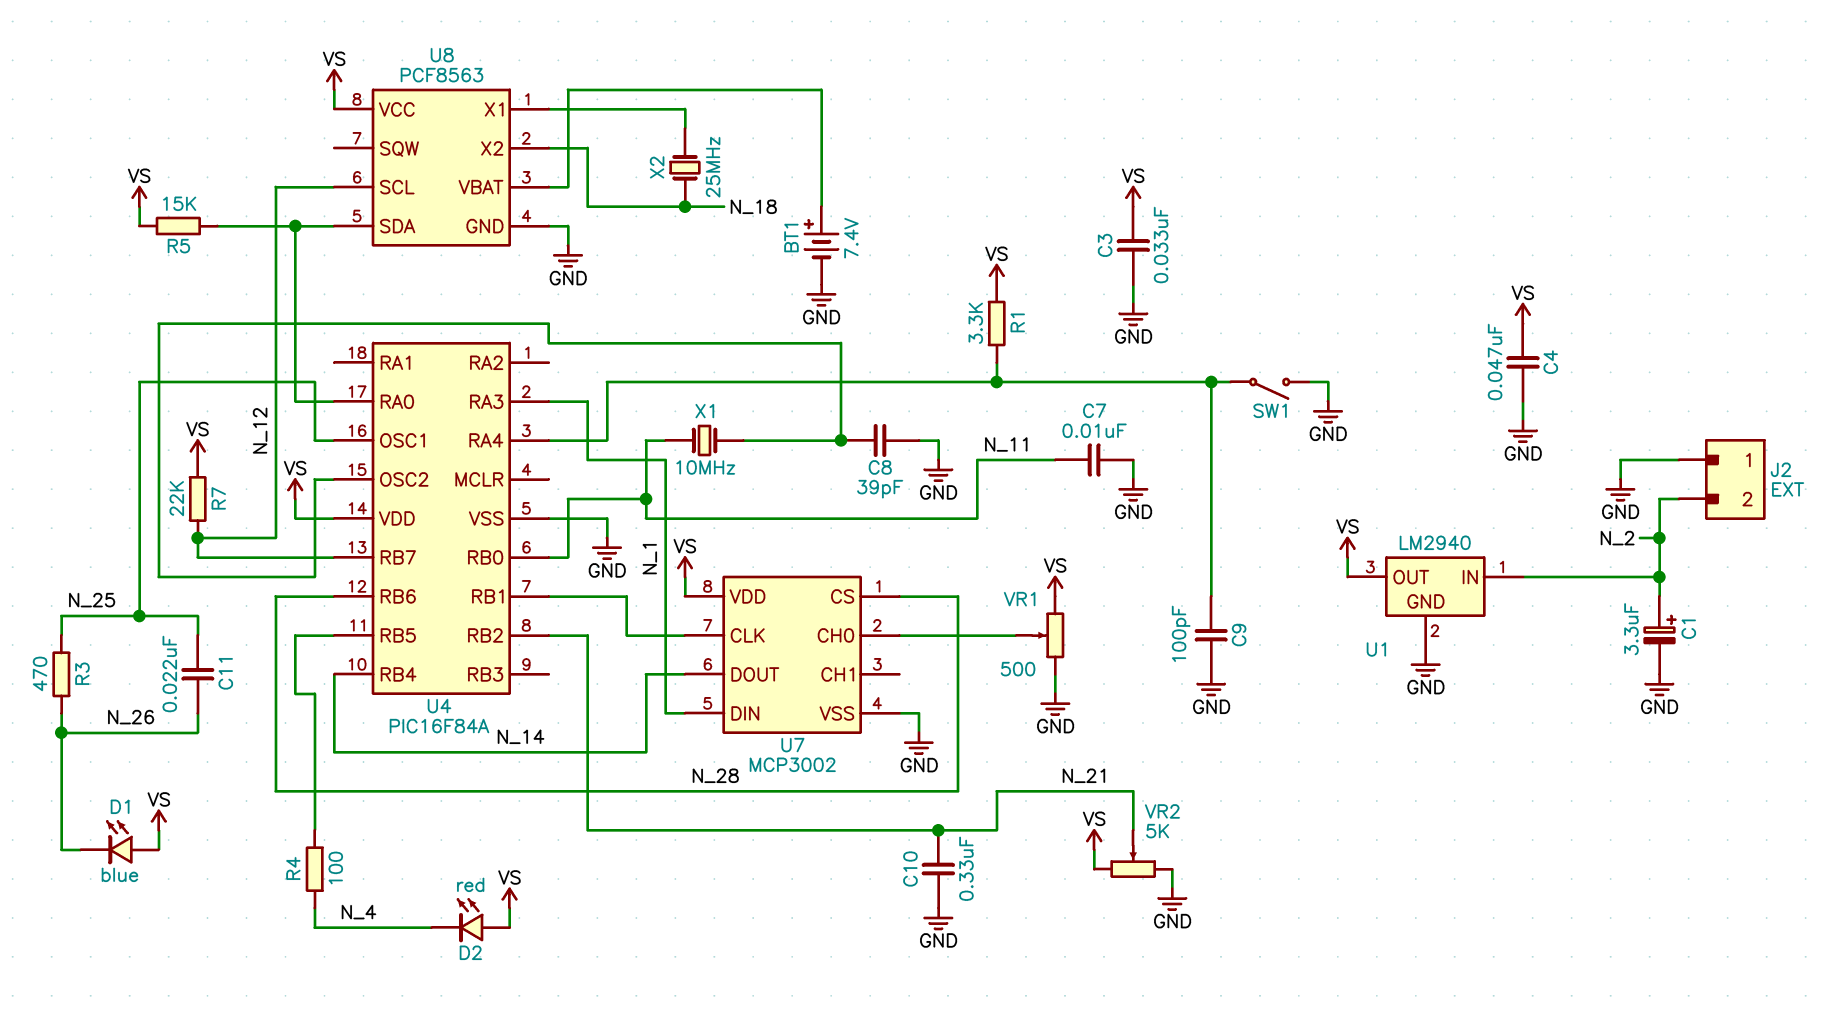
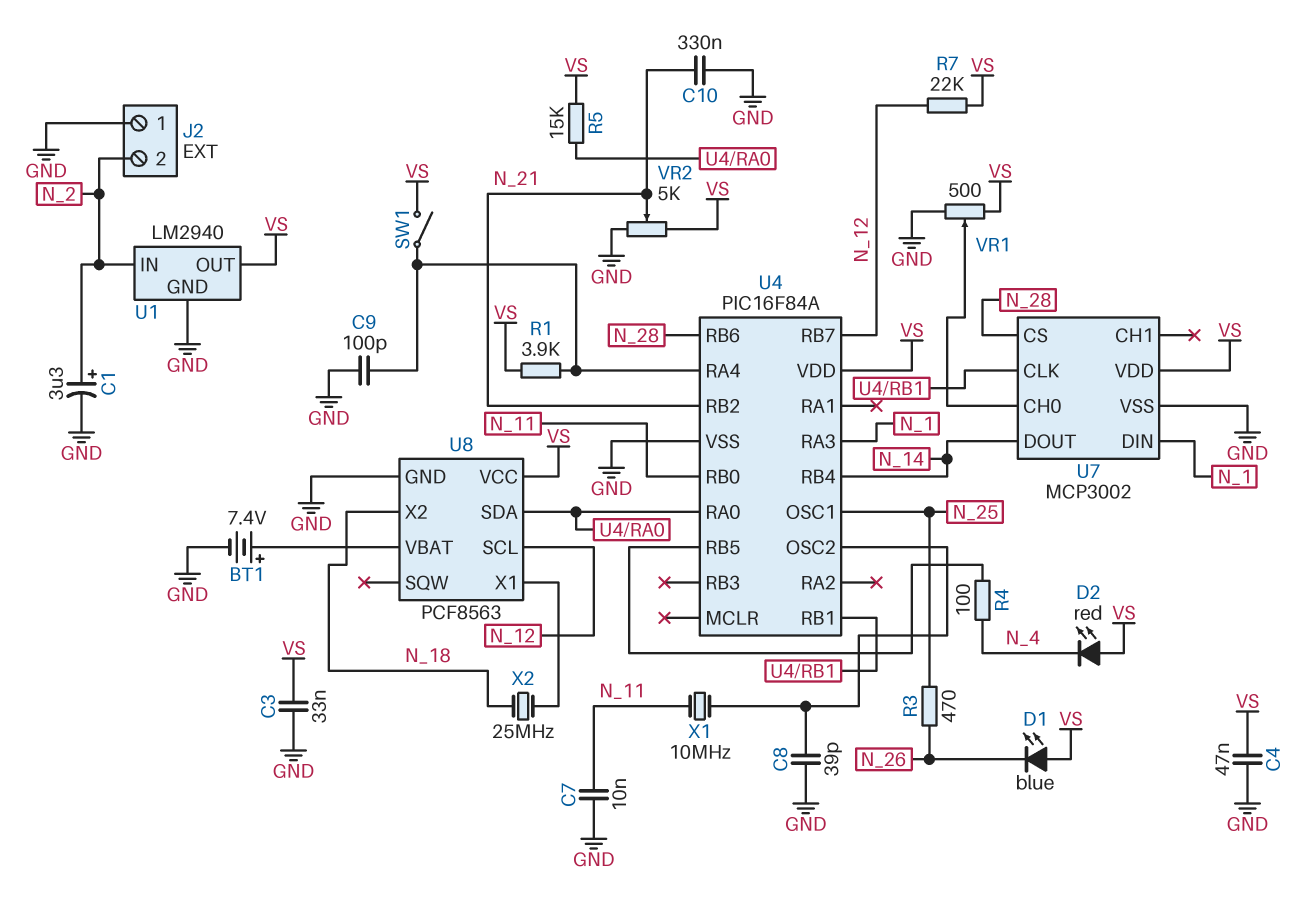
C11: 22nF (N_25, N_26) -> none
R1: 3.3k (U4/RA4, VS) -> 3.9k (U4/RA4, VS)
SW1: switch (GND, U4/RA4) -> switch (U4/RA4, VS)

